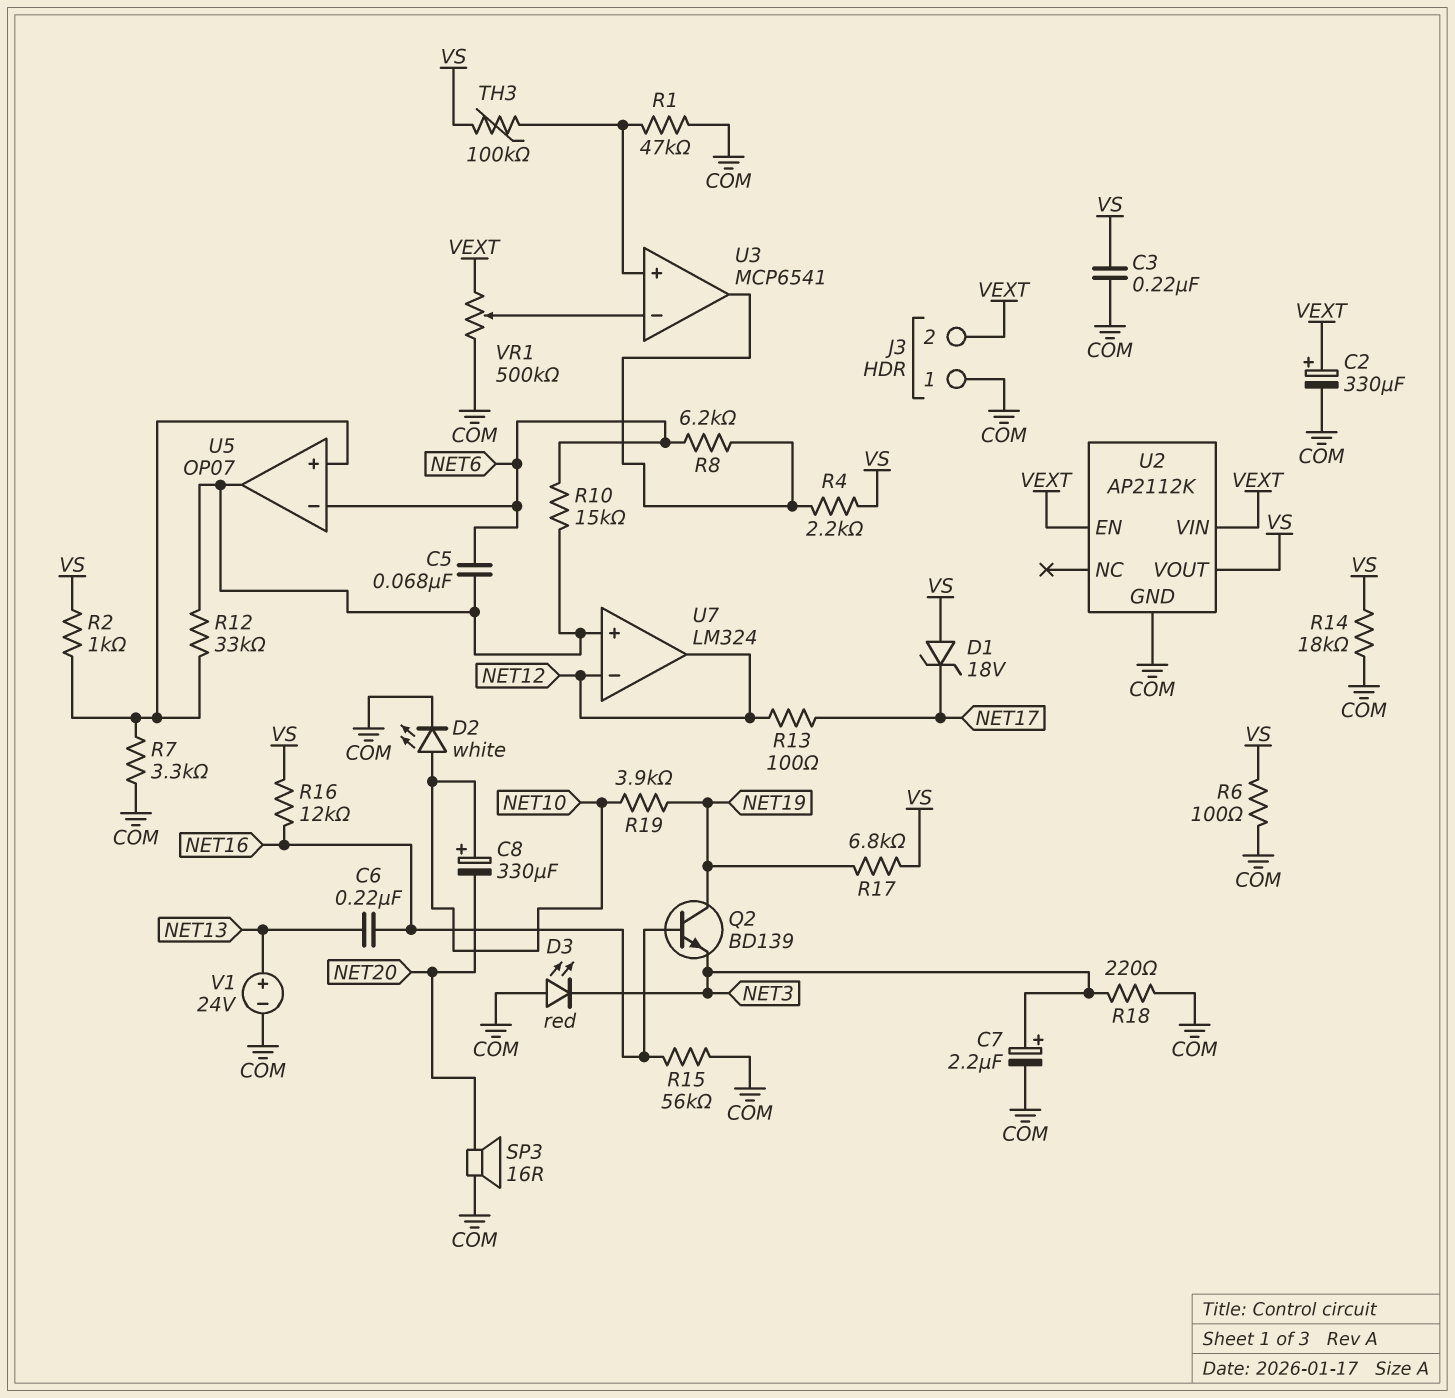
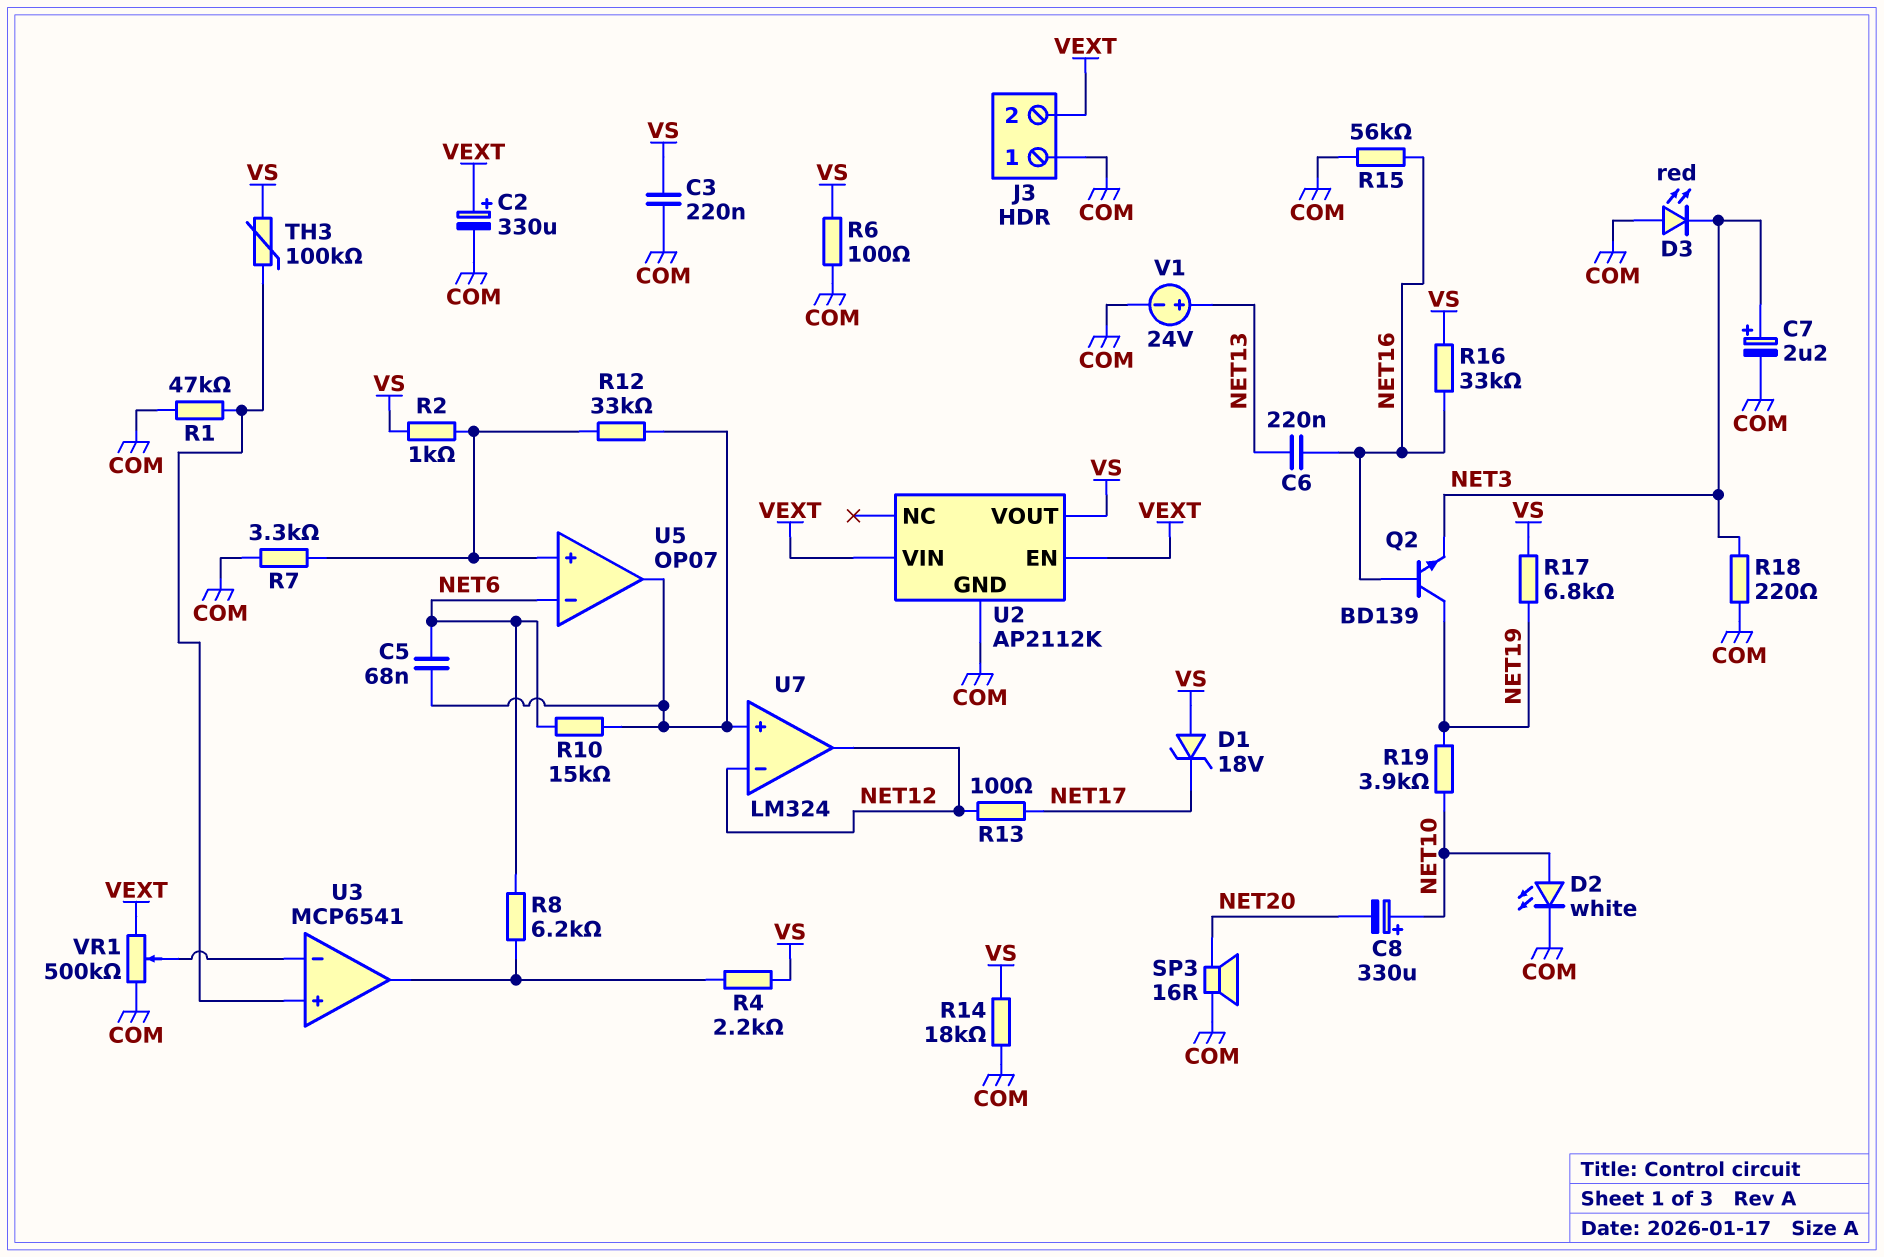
R16: 12k (NET16, VS) -> 33k (NET16, VS)

